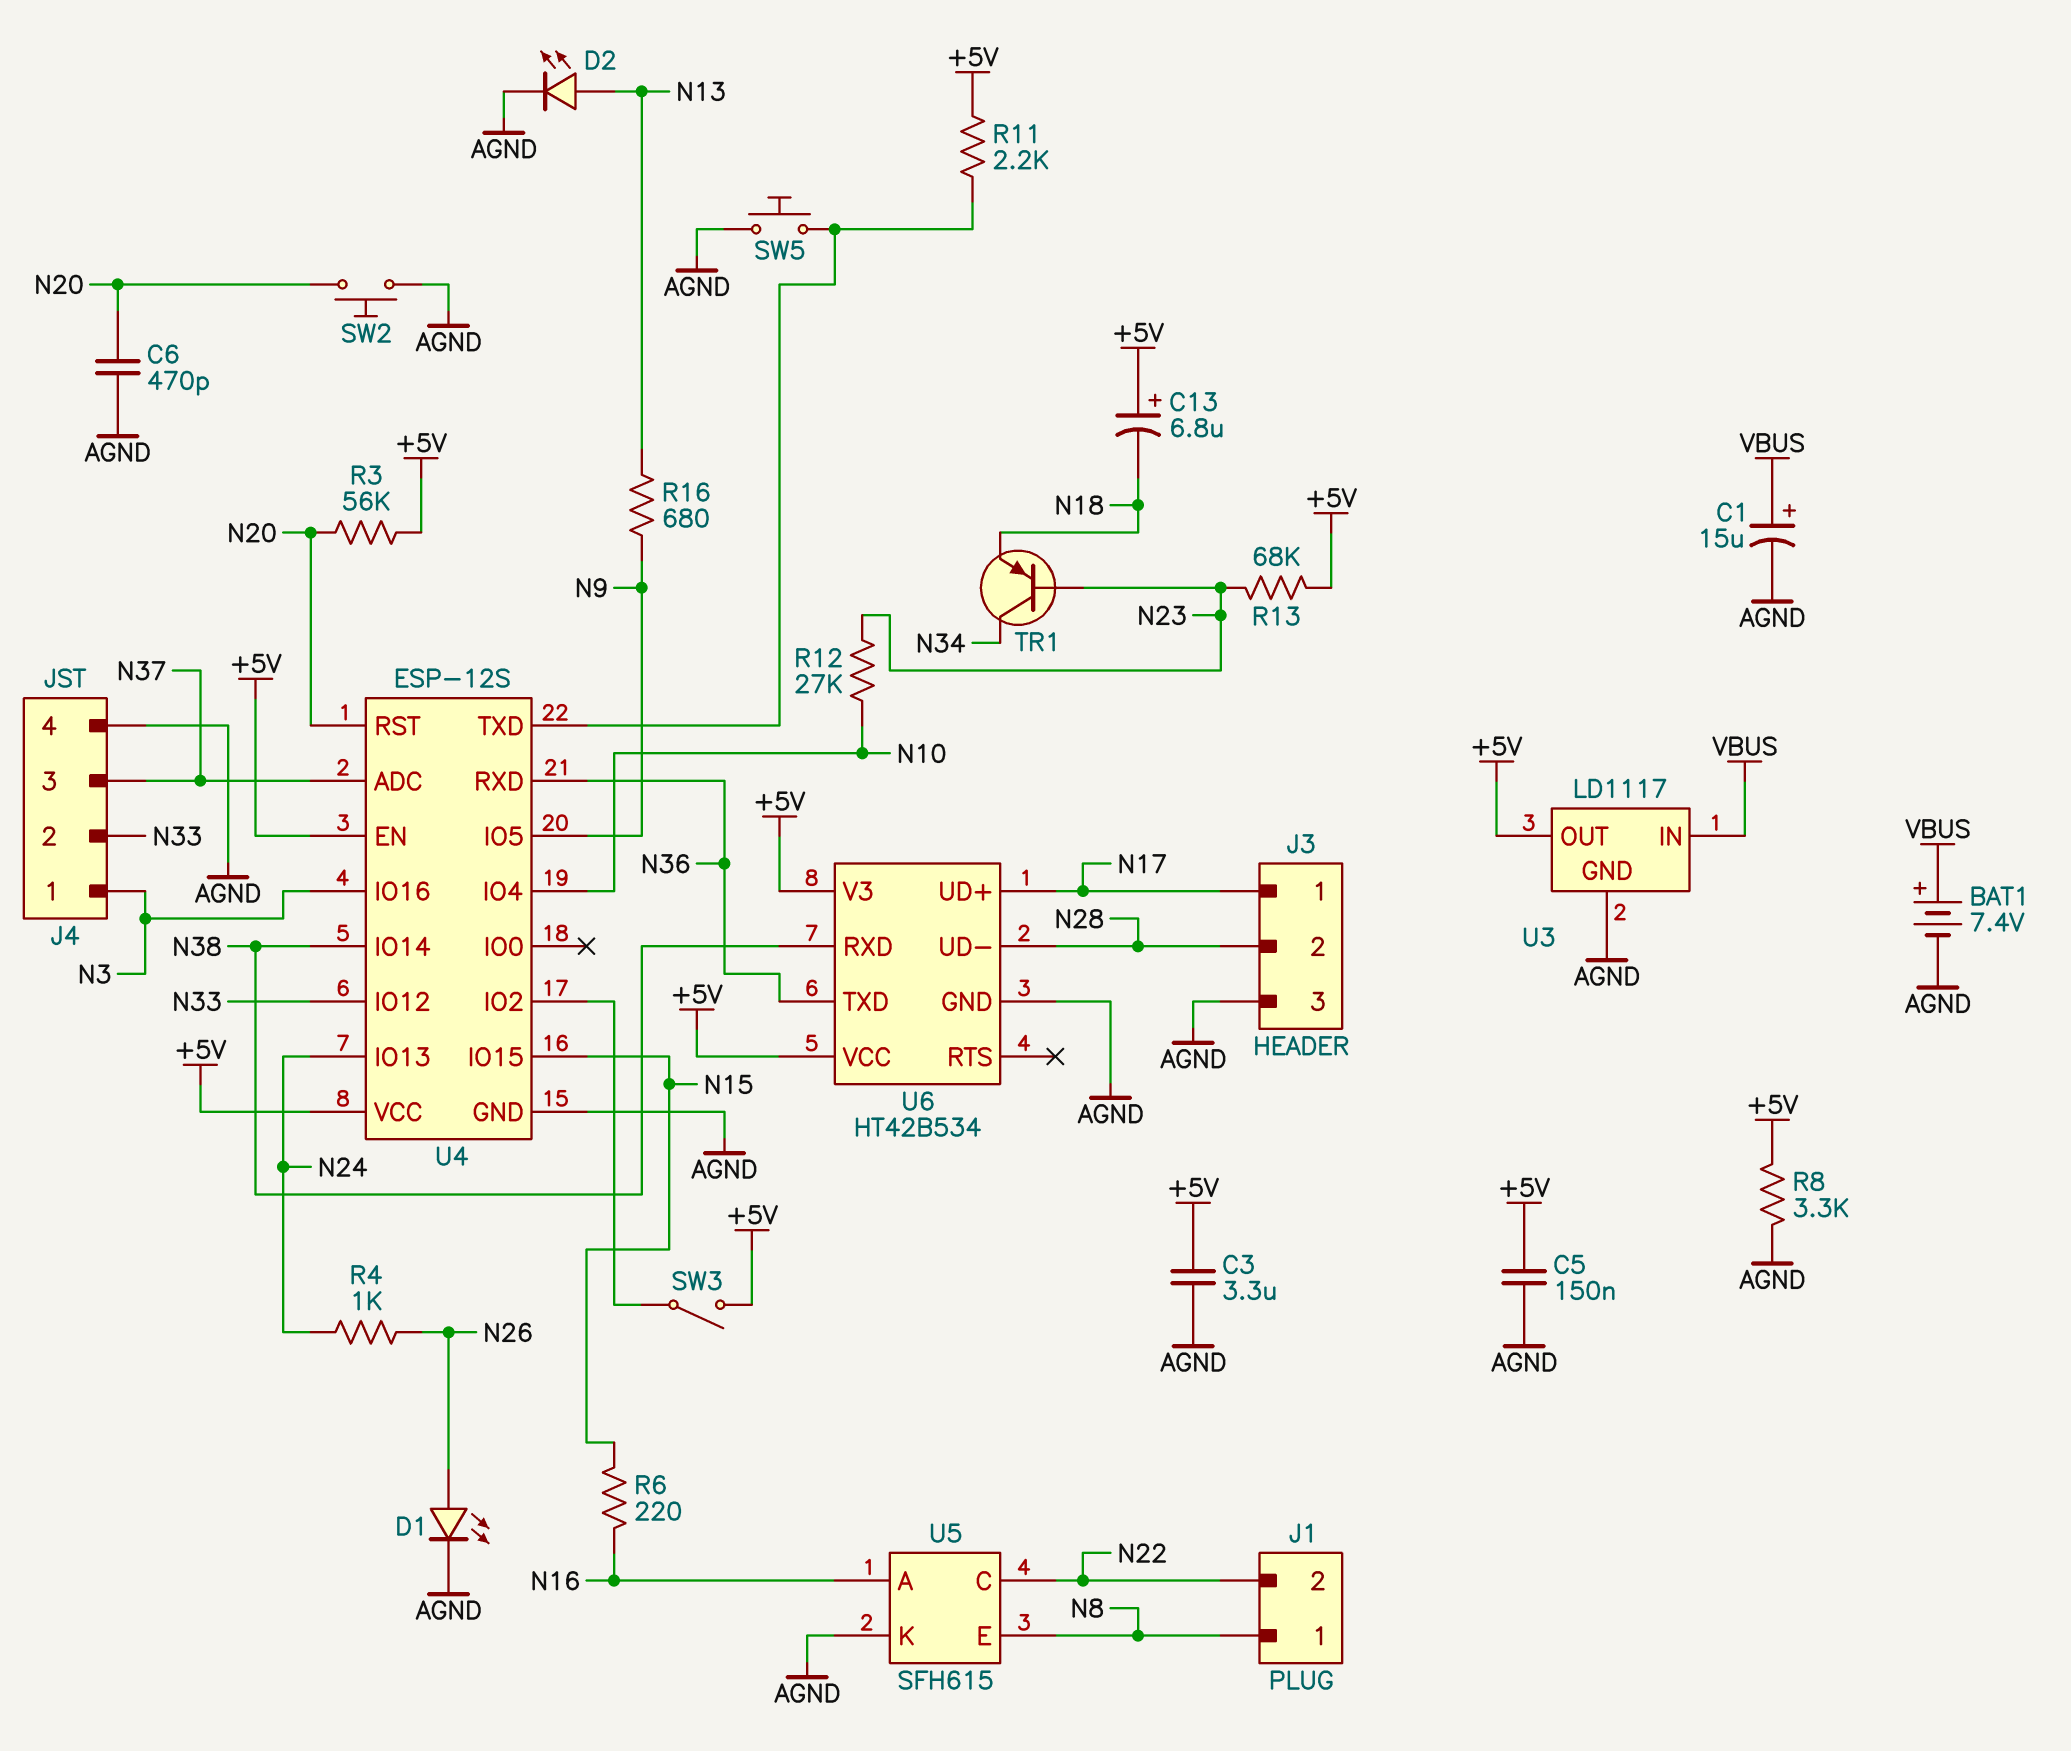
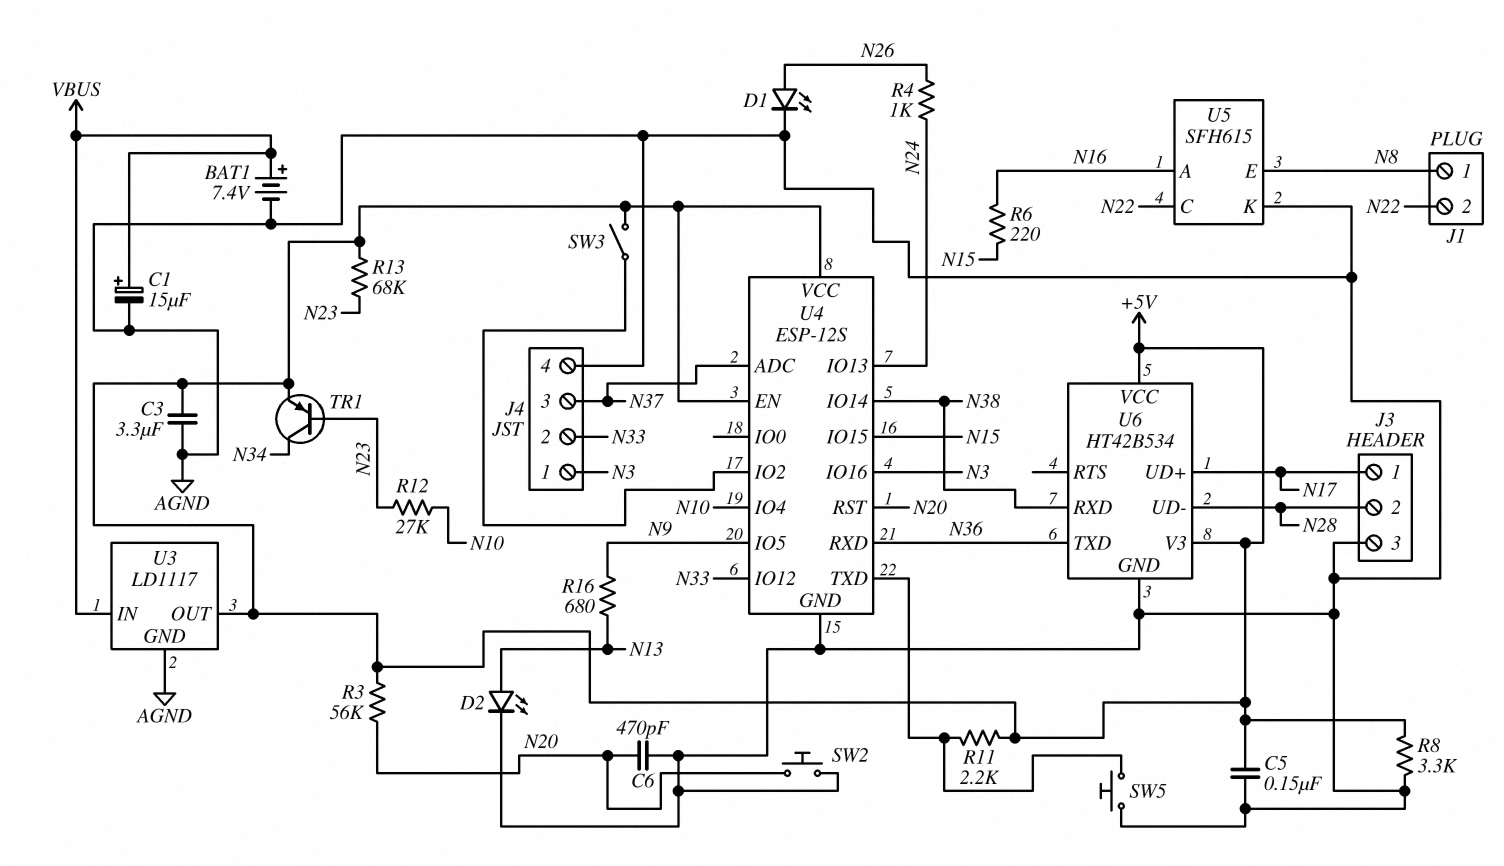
C13: 6.8uF (plus +5V, minus N18) -> none
TR1: PNP (B N23, C N34, E N18) -> PNP (B N23, C N34, E +5V)

